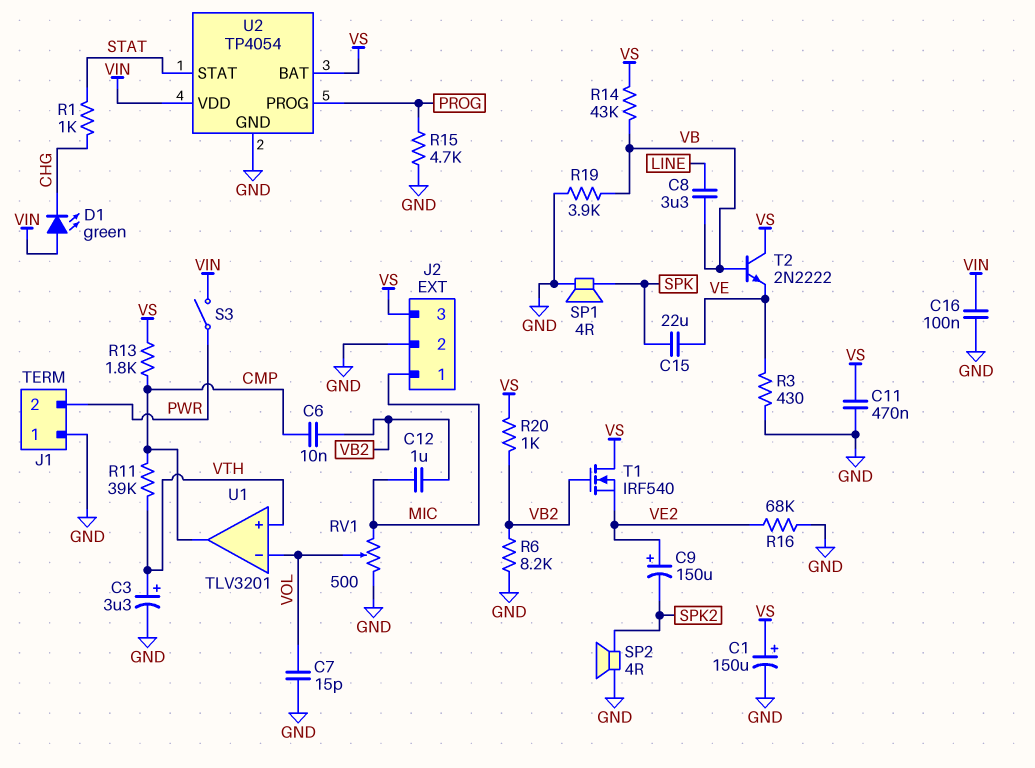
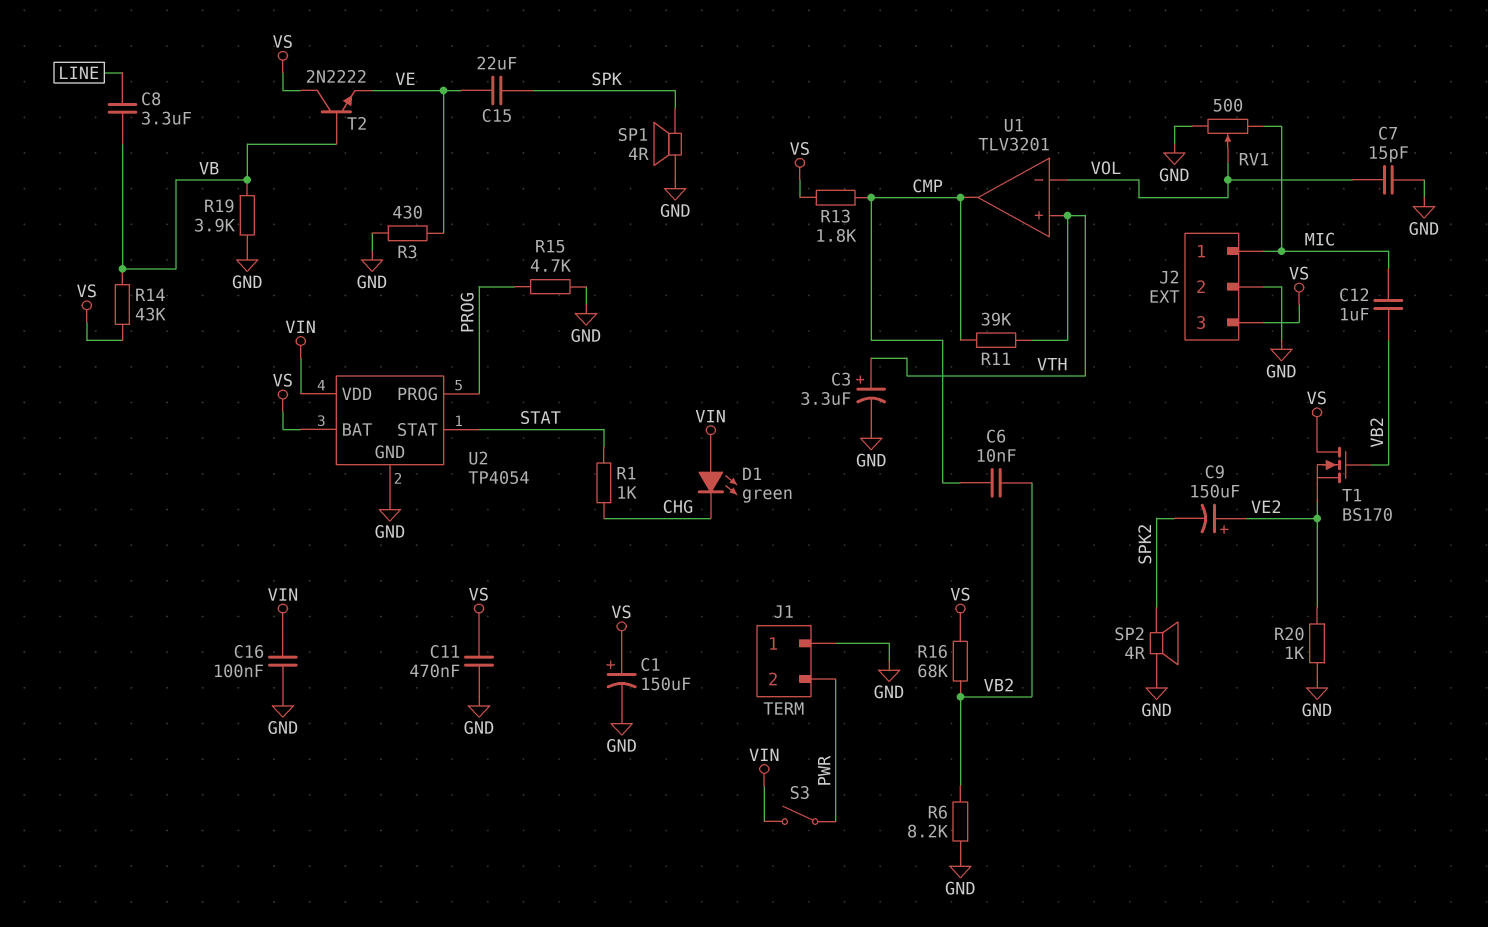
R16: 68k (GND, VE2) -> 68k (VB2, VS)
R20: 1k (VB2, VS) -> 1k (GND, VE2)
T1: NMOS IRF540 (G VB2, D VS, S VE2) -> NMOS BS170 (G VB2, D VS, S VE2)

